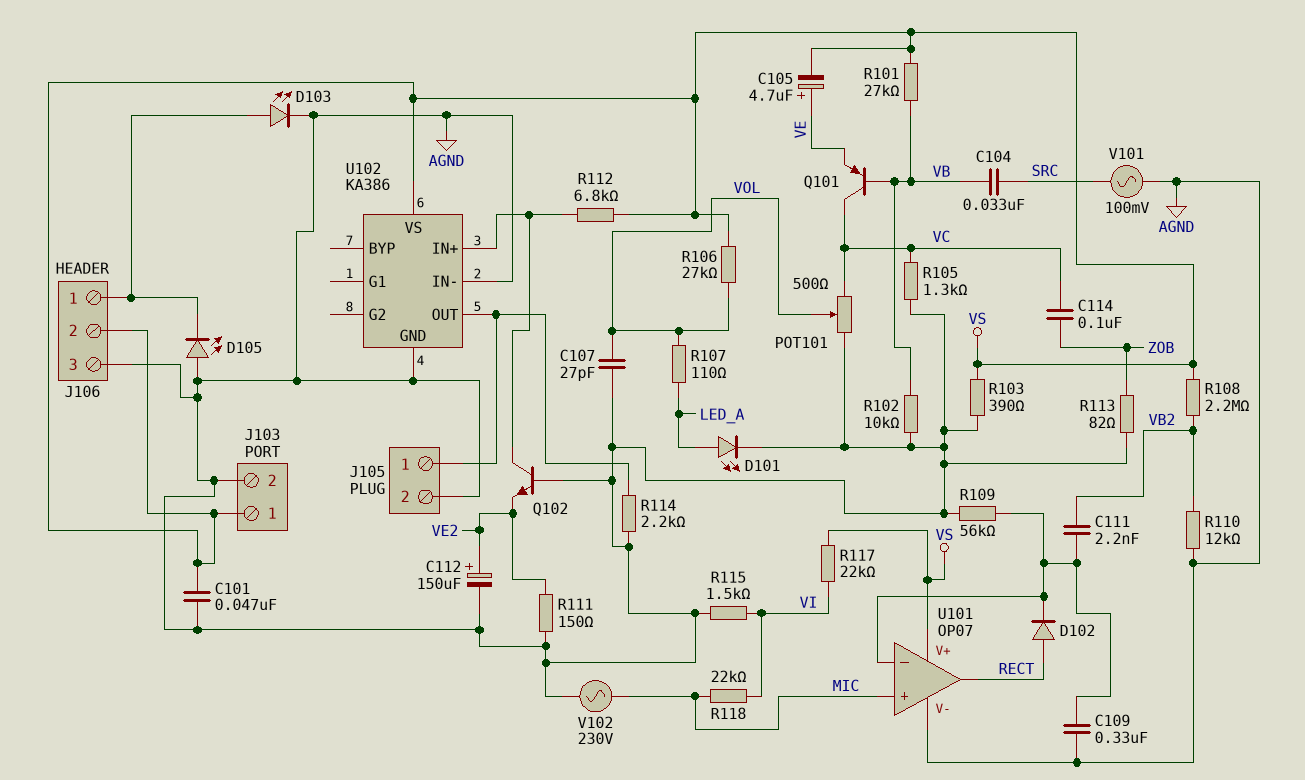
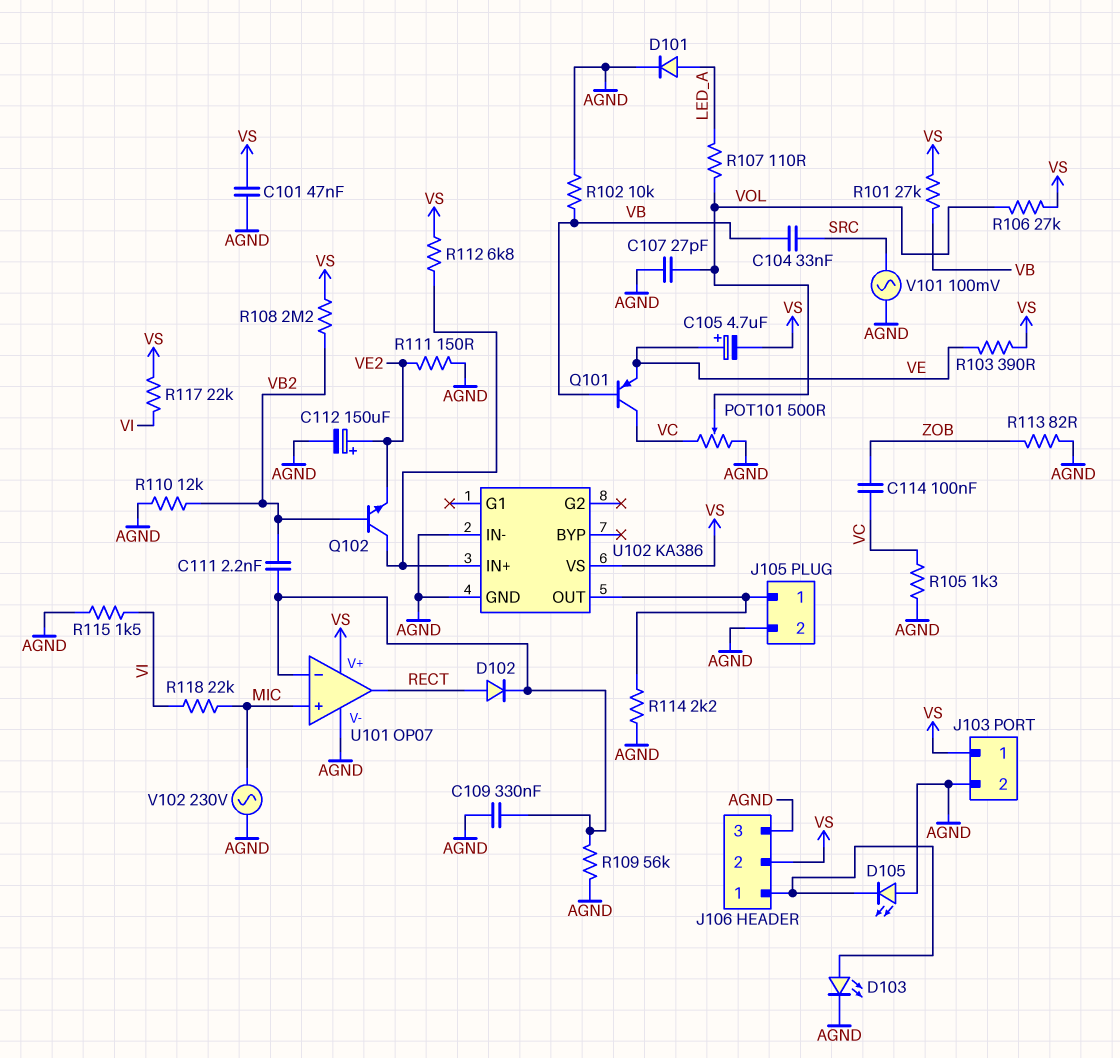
D101: LED (A LED_A, K AGND) -> diode (A LED_A, K AGND)
Q102: NPN (B AGND, C U102/IN+, E VE2) -> NPN (B VB2, C U102/IN+, E VE2)
R103: 390 (AGND, VS) -> 390 (VE, VS)

